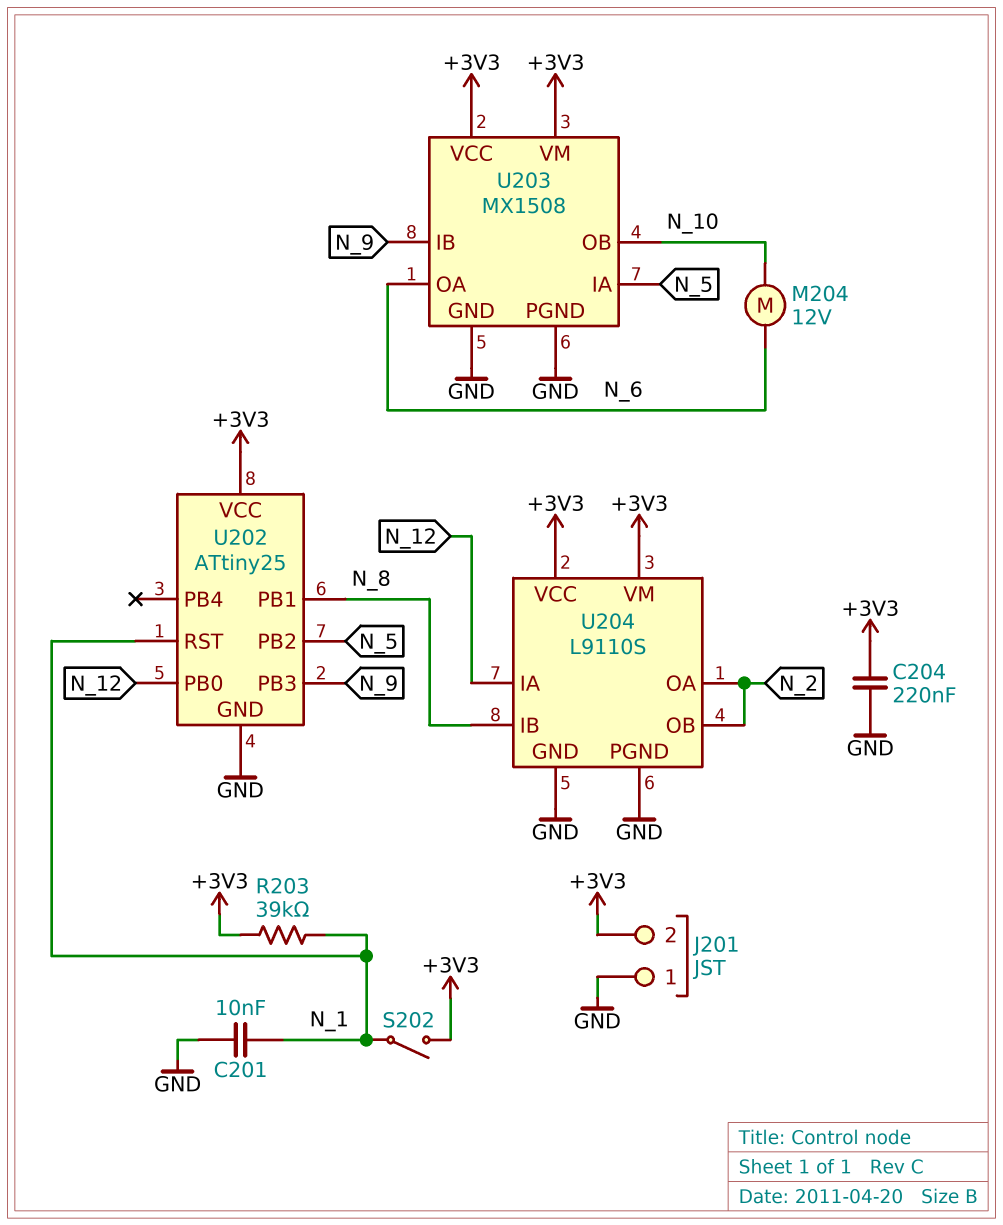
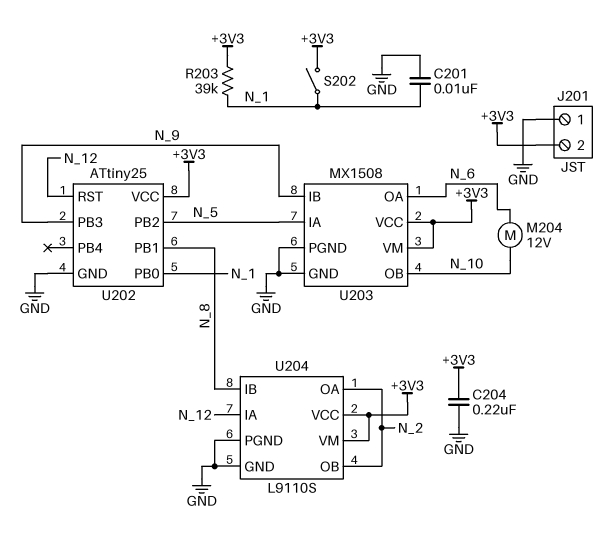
U202 pin PB0: N_12 -> N_1
U202 pin RST: N_1 -> N_12

